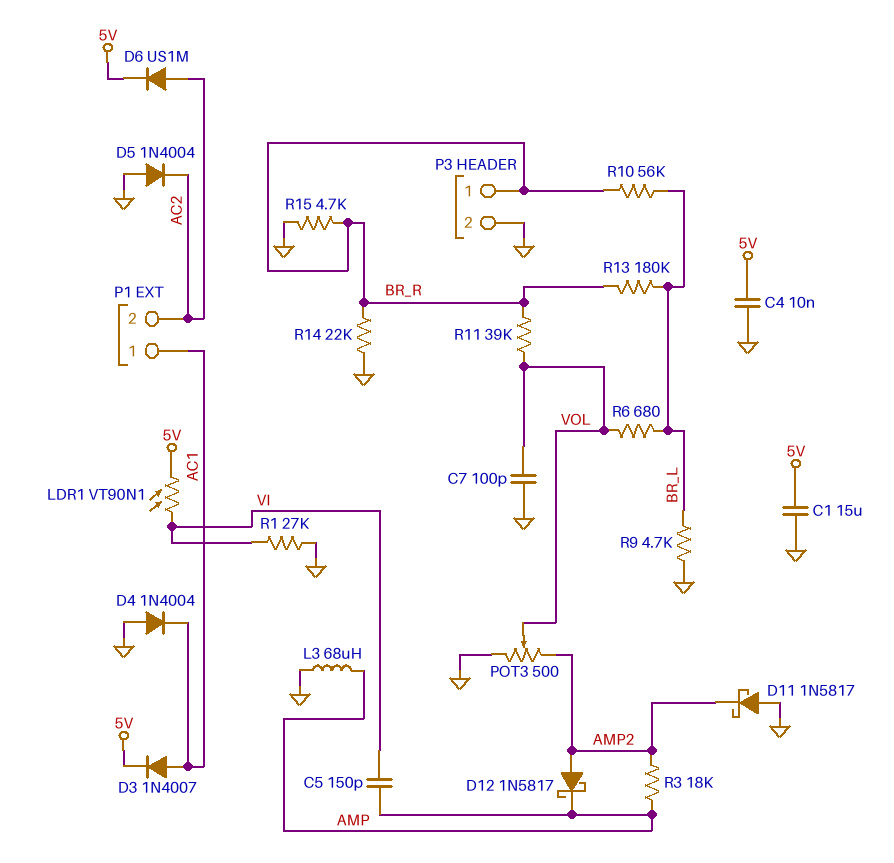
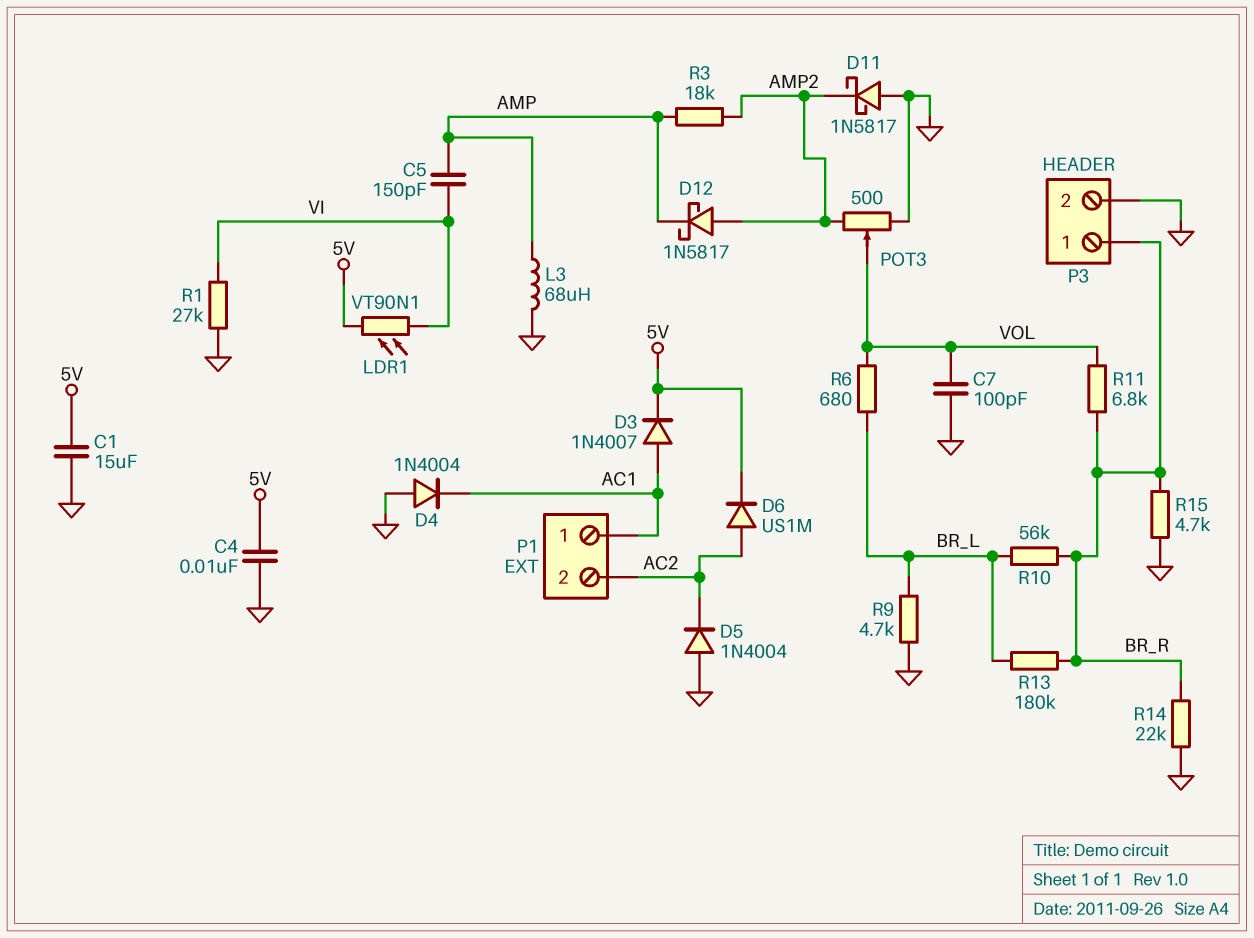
R11: 39k (BR_R, VOL) -> 6.8k (BR_R, VOL)

